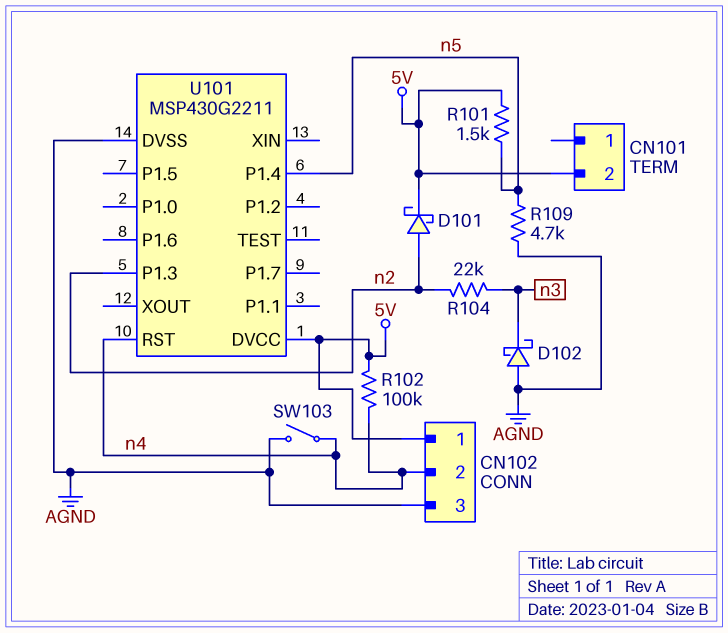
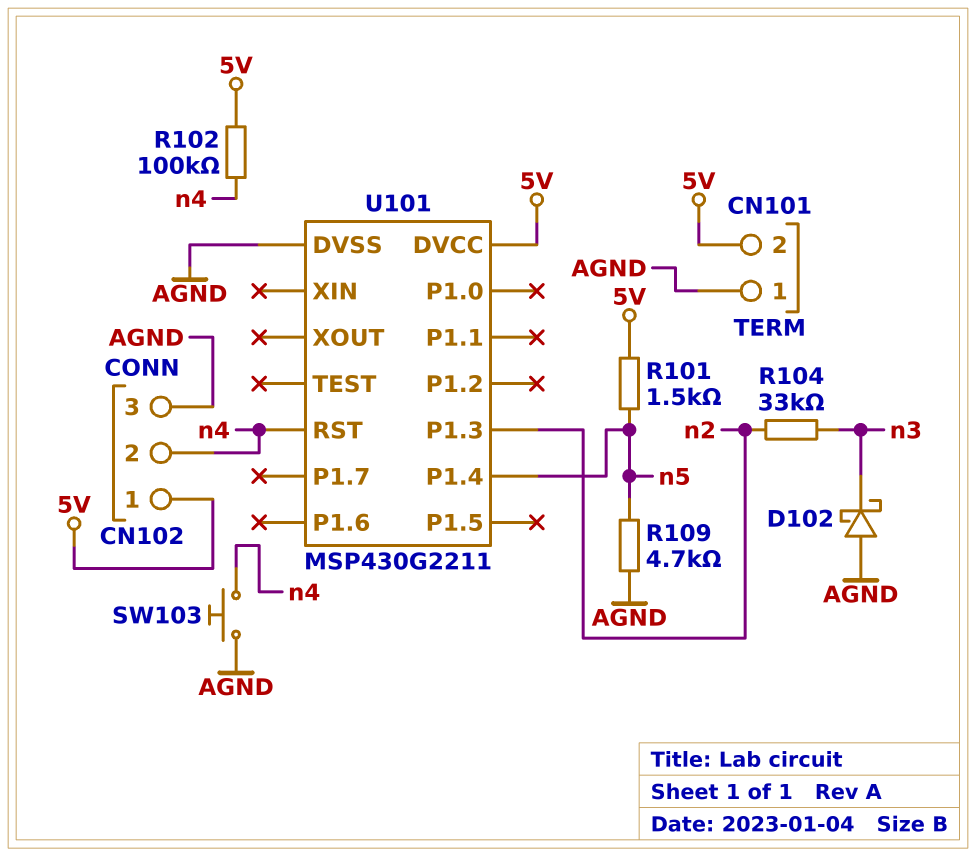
CN101 pin 1: none -> AGND
D101: schottky (A n2, K 5V) -> none
R104: 22k (n2, n3) -> 33k (n2, n3)
SW103: switch (AGND, n4) -> button (AGND, n4)

